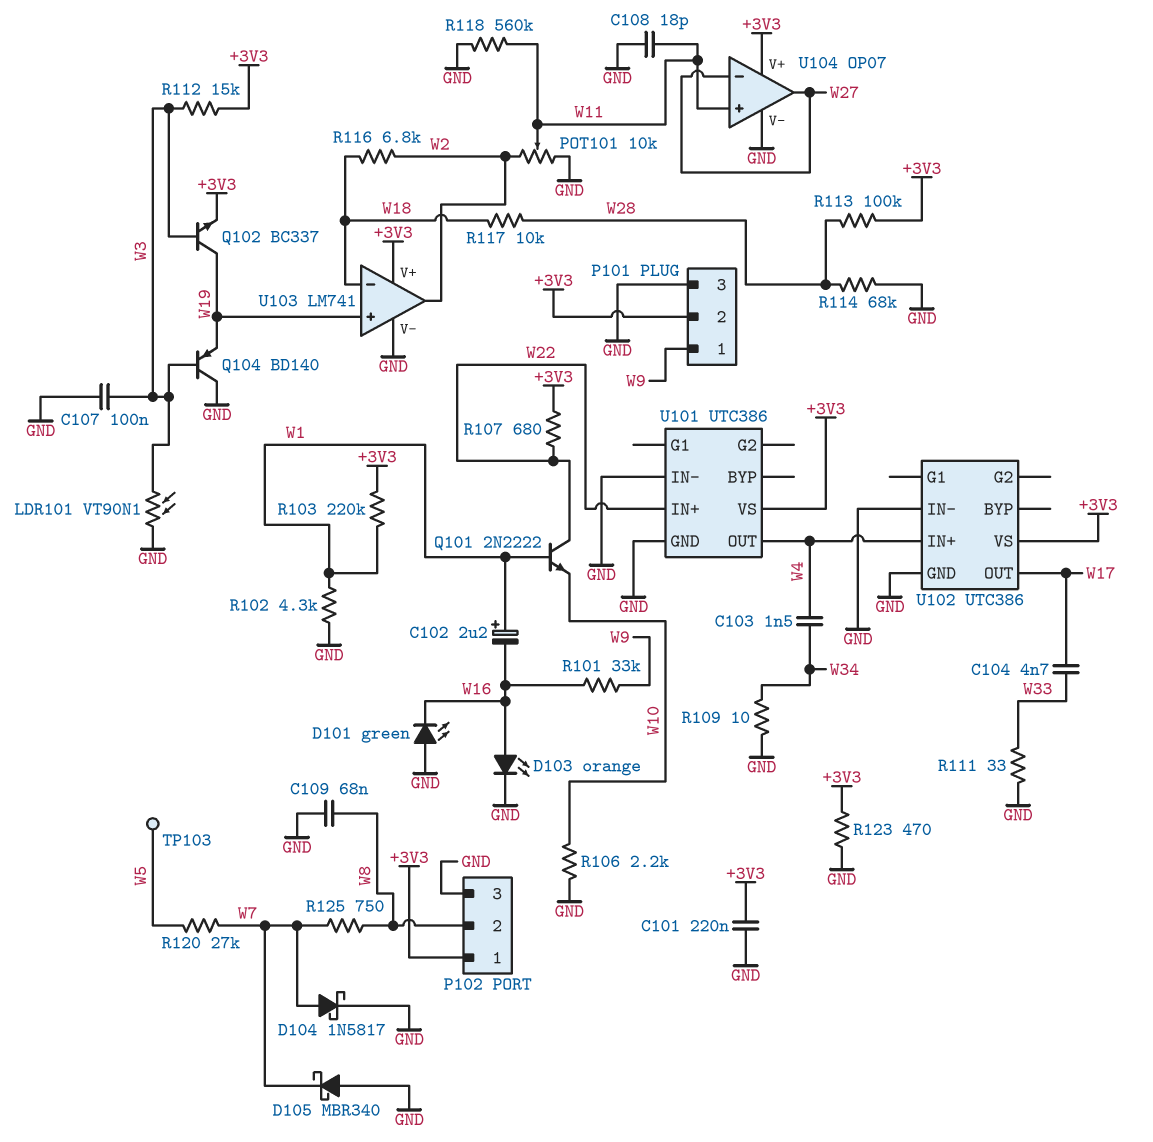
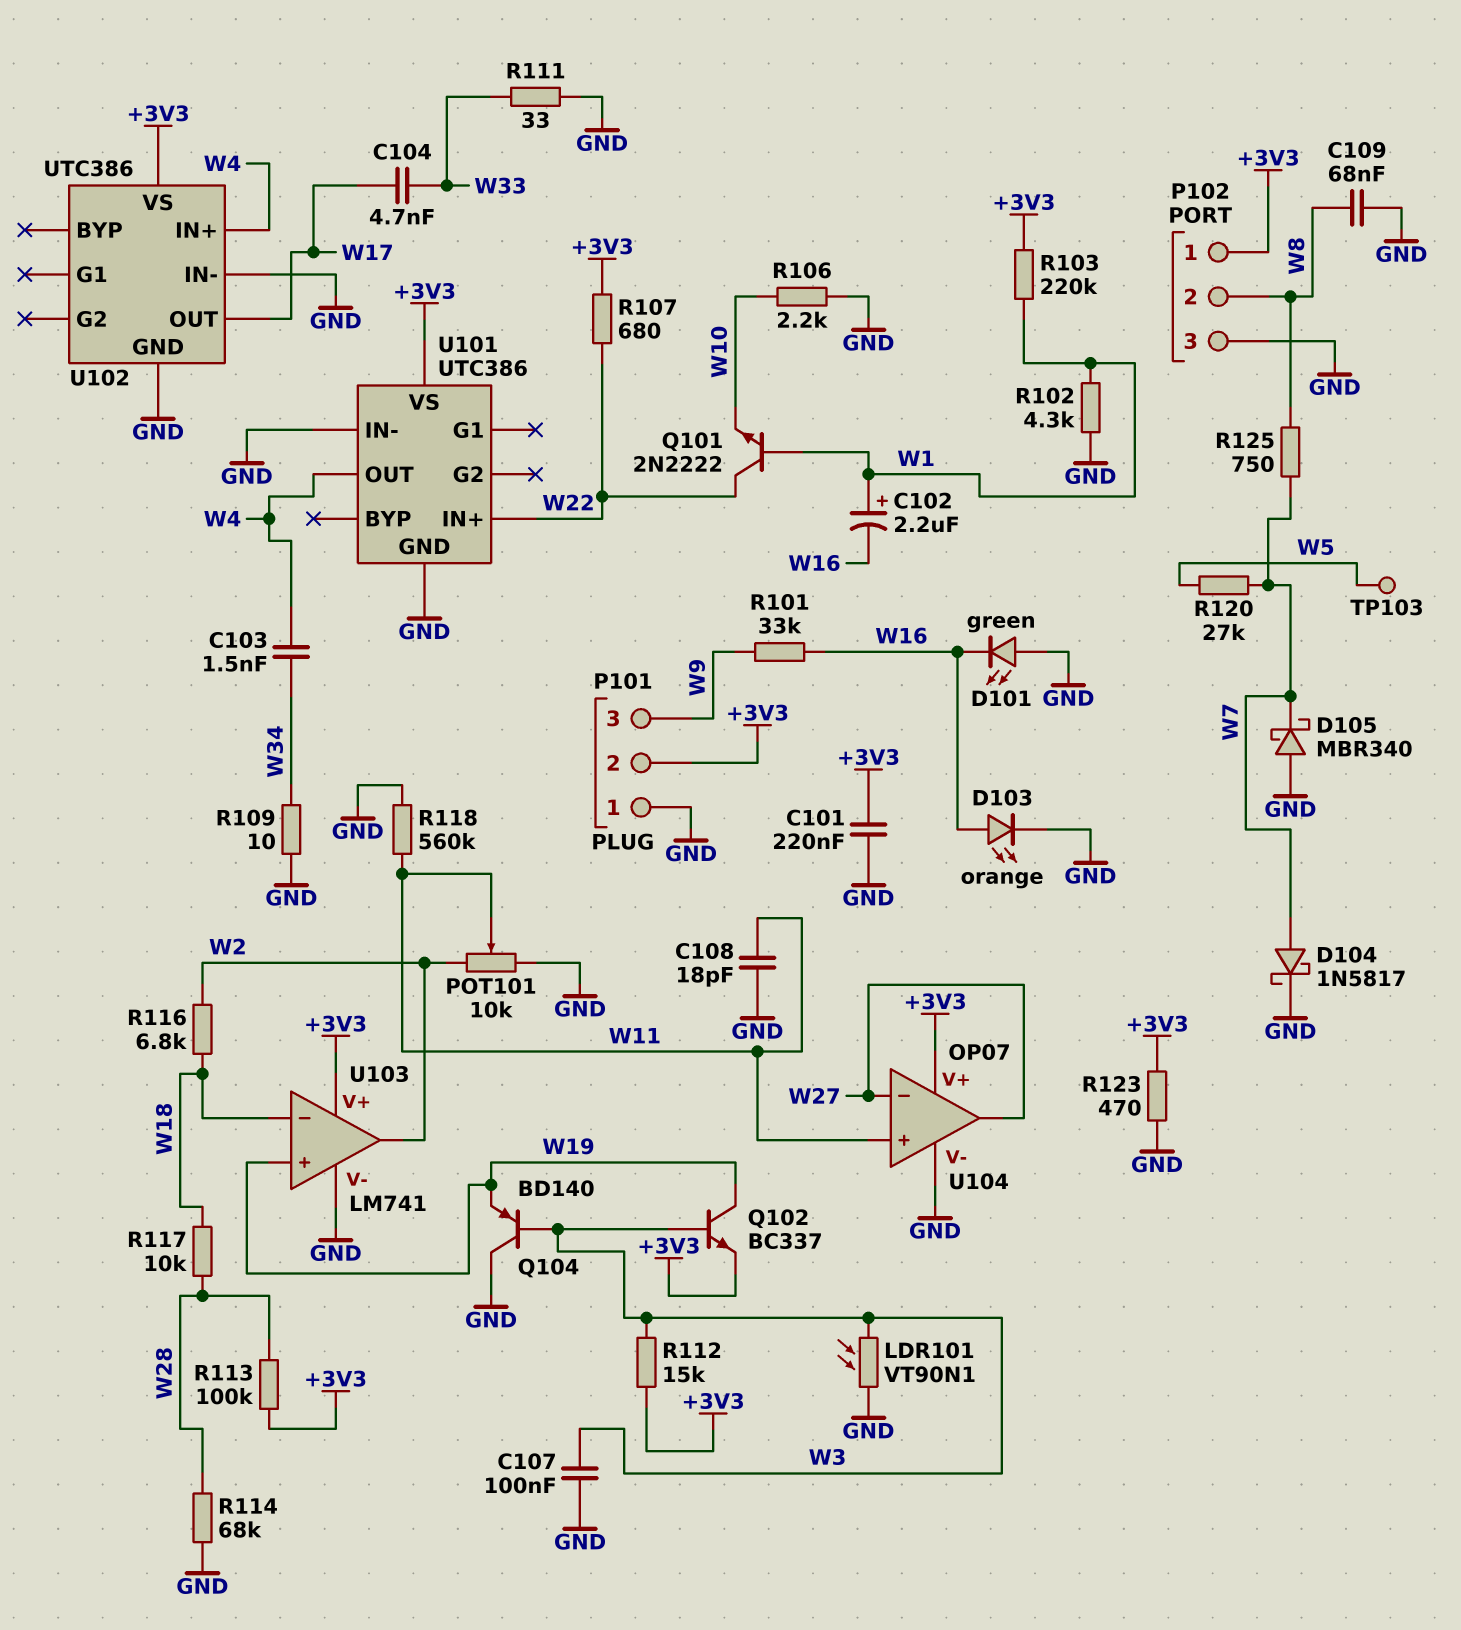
P101 pin 1: W9 -> GND
P101 pin 3: GND -> W9

